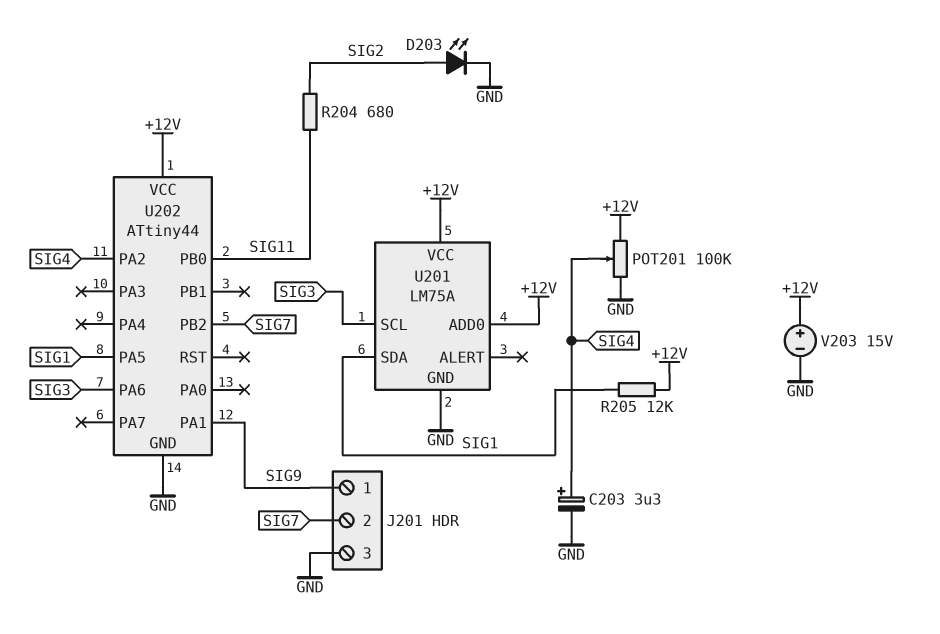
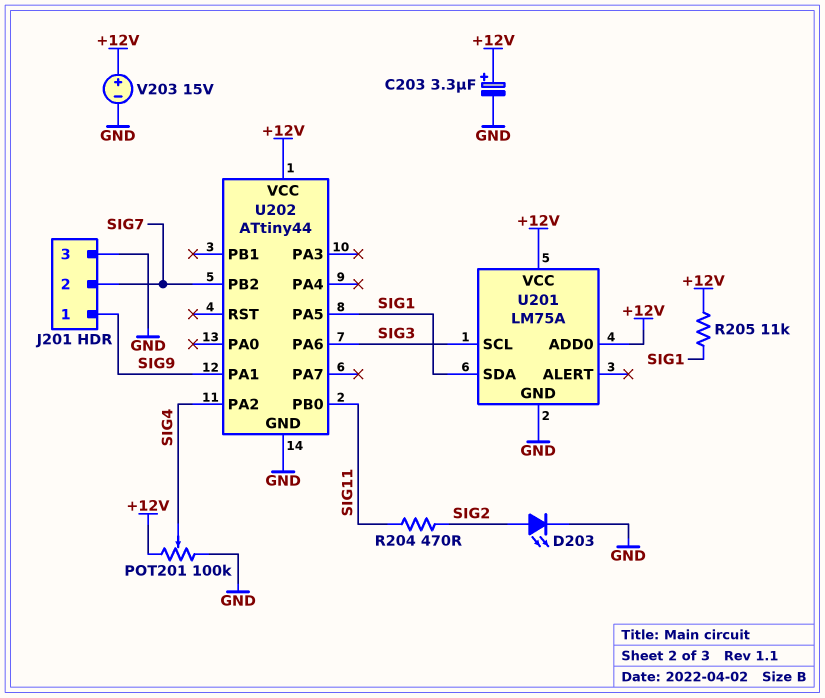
C203: 3.3uF (plus SIG4, minus GND) -> 3.3uF (plus +12V, minus GND)
R204: 680 (SIG2, SIG11) -> 470 (SIG2, SIG11)
R205: 12k (+12V, SIG1) -> 11k (+12V, SIG1)

